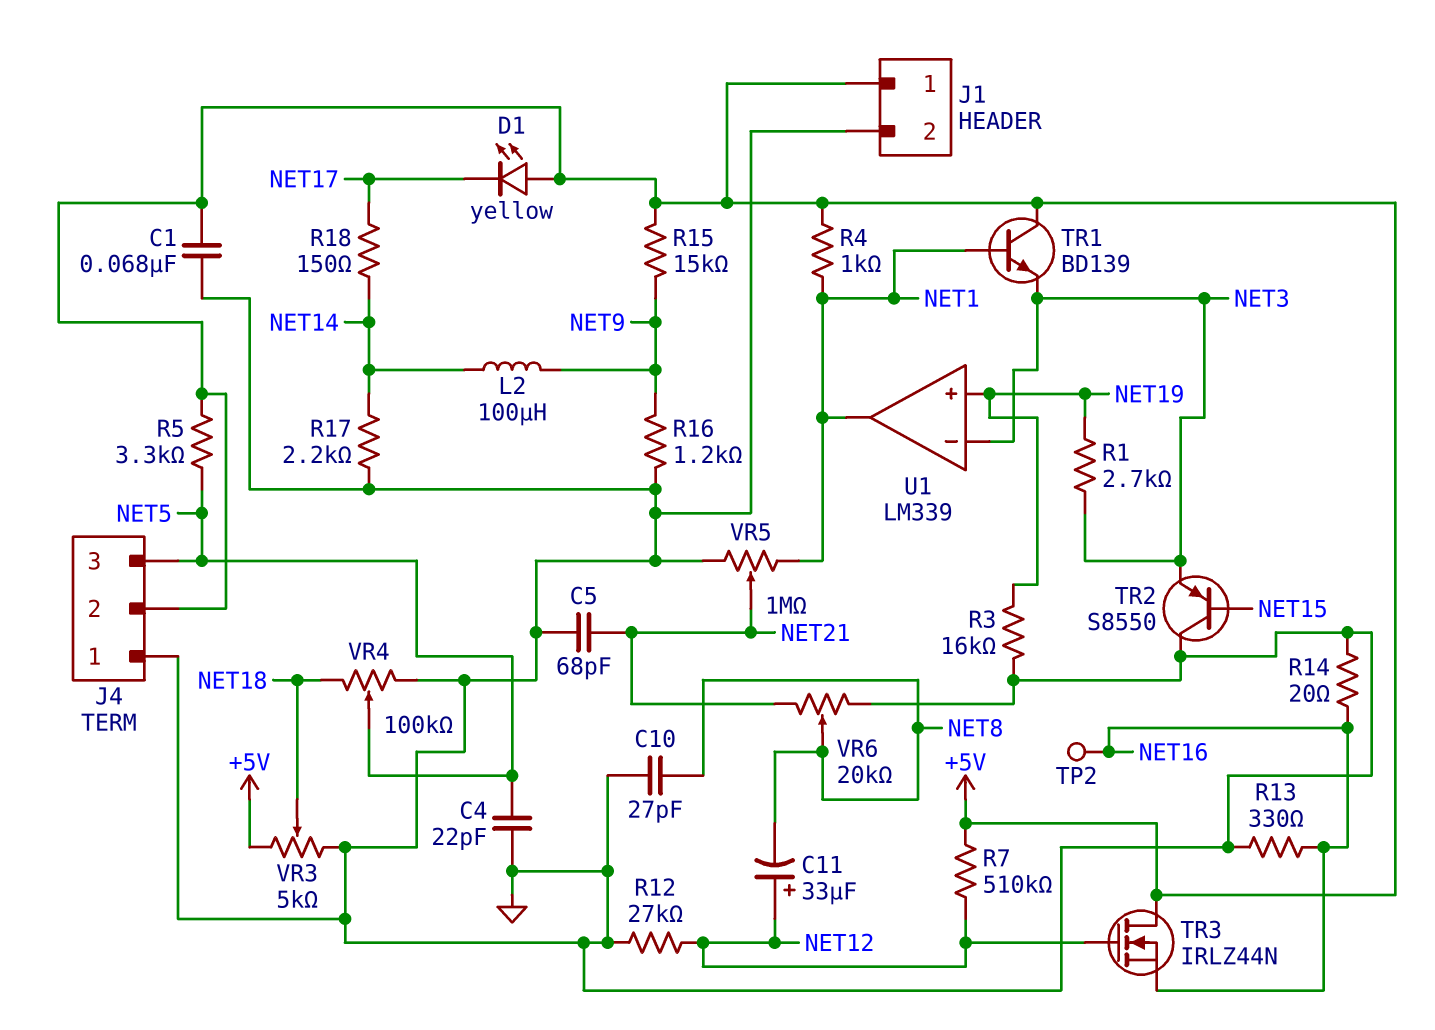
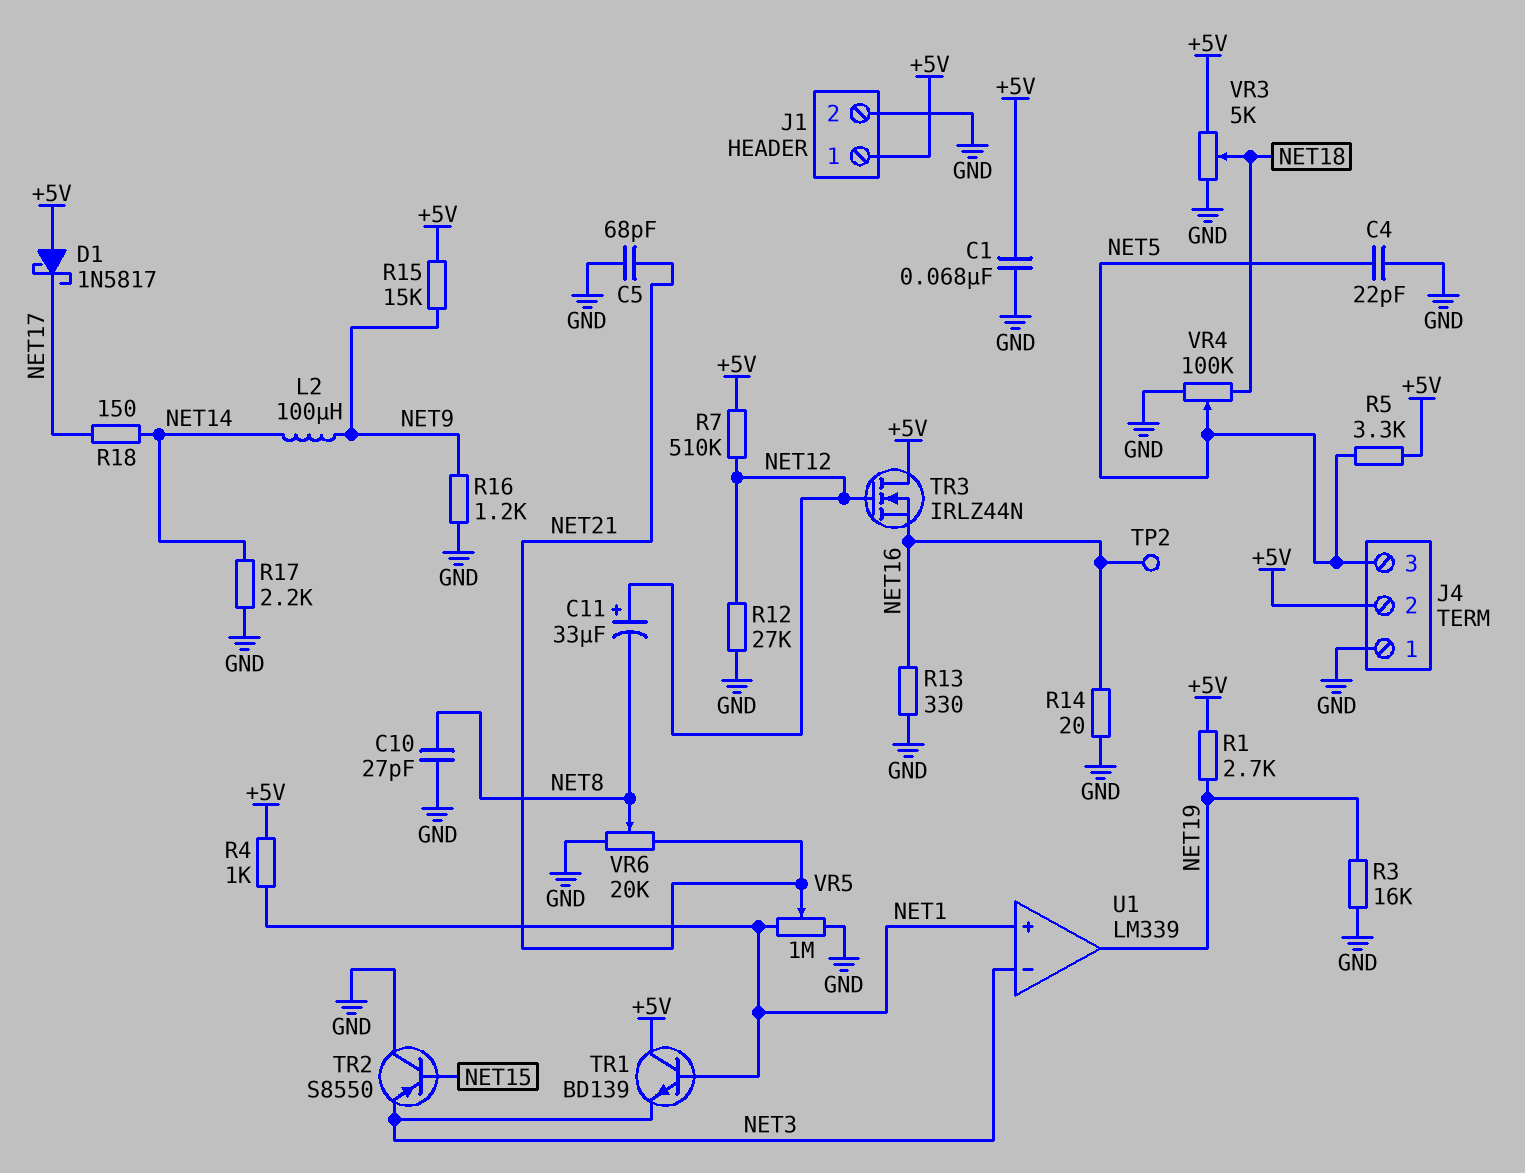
D1: LED yellow (A +5V, K NET17) -> schottky 1N5817 (A +5V, K NET17)
R1: 2.7k (NET3, NET19) -> 2.7k (+5V, NET19)
U1 pin in+: NET19 -> NET1
U1 pin out: NET1 -> NET19

